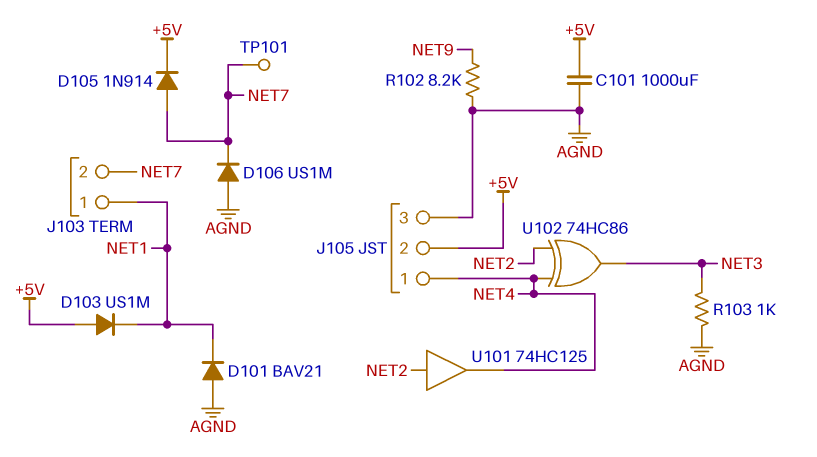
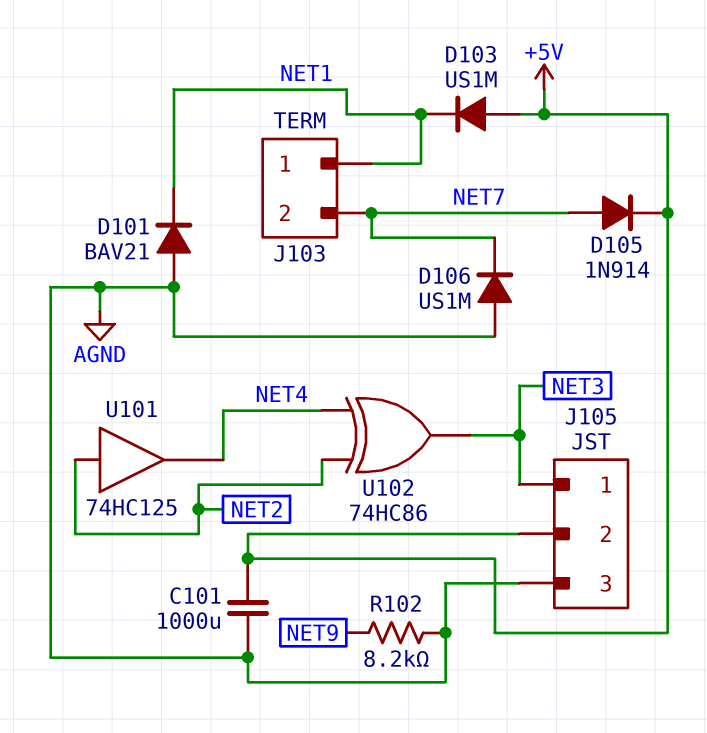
J105 pin 1: NET4 -> NET3
R103: 1k (AGND, NET3) -> none
TP101: test point (NET7) -> none

